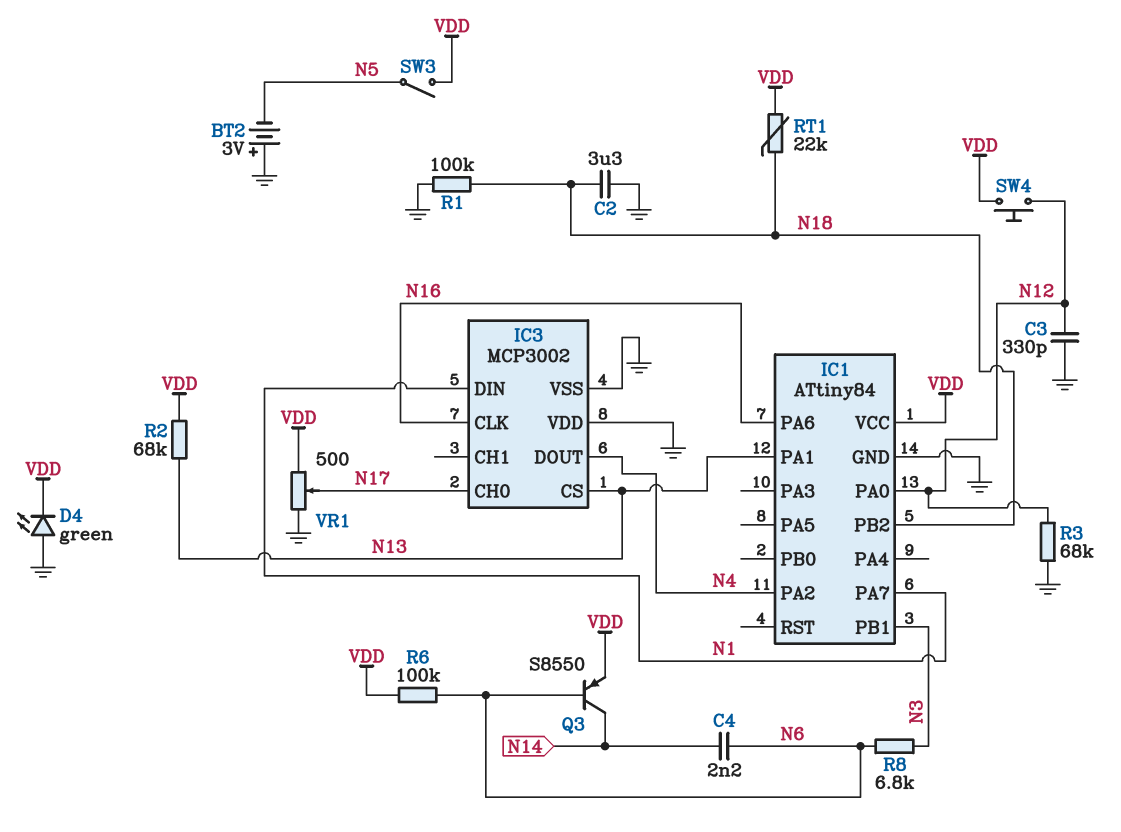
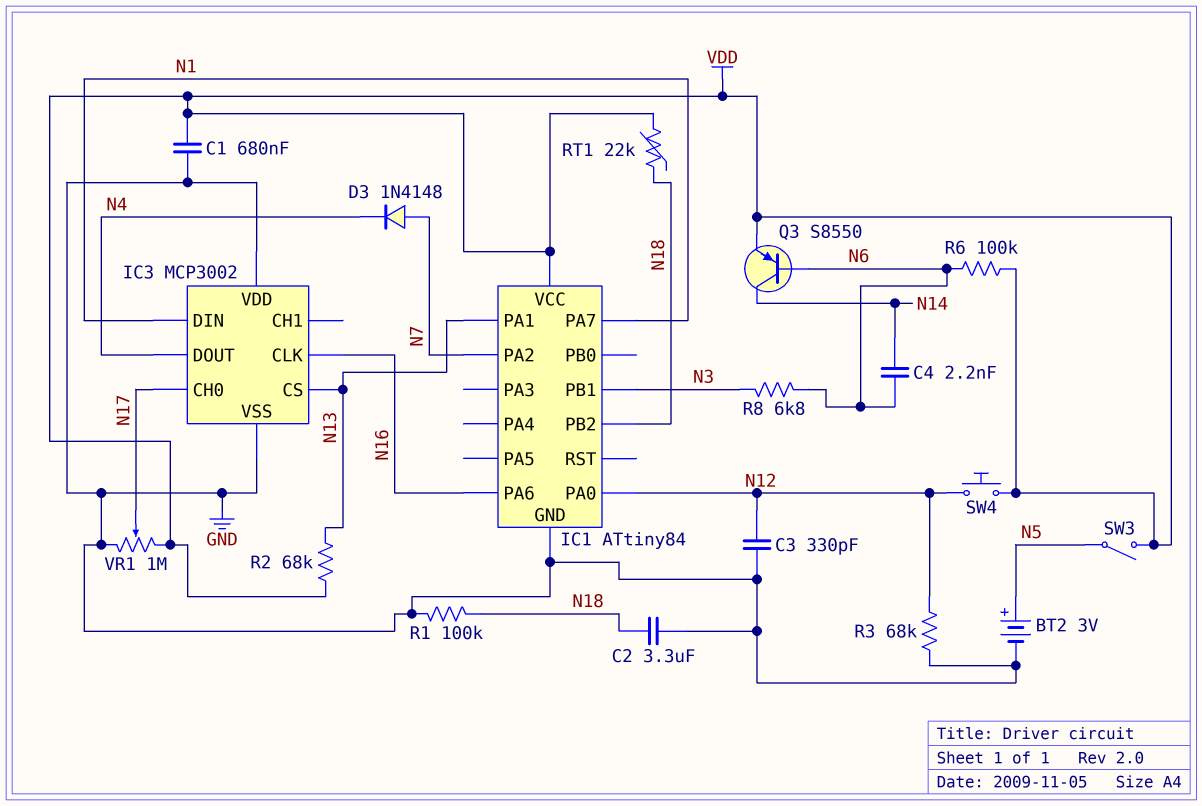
BT2: 3V (plus GND, minus N5) -> 3V (plus N5, minus GND)
C1: none -> 680nF (GND, VDD)
D3: none -> diode 1N4148 (A N7, K N4)
D4: LED green (A GND, K VDD) -> none
IC1 pin PA2: N4 -> N7
VR1: 500 (GND, VDD, wiper N17) -> 1M (GND, VDD, wiper N17)

